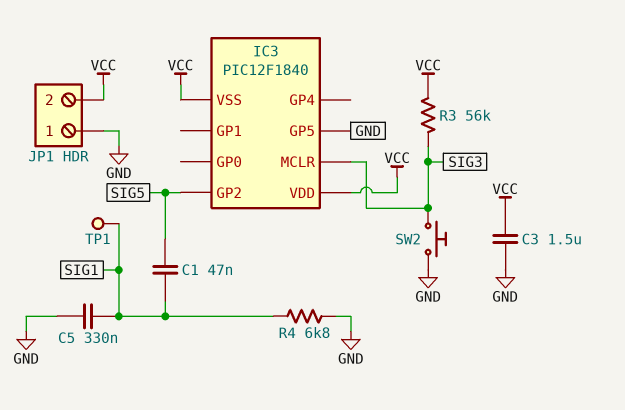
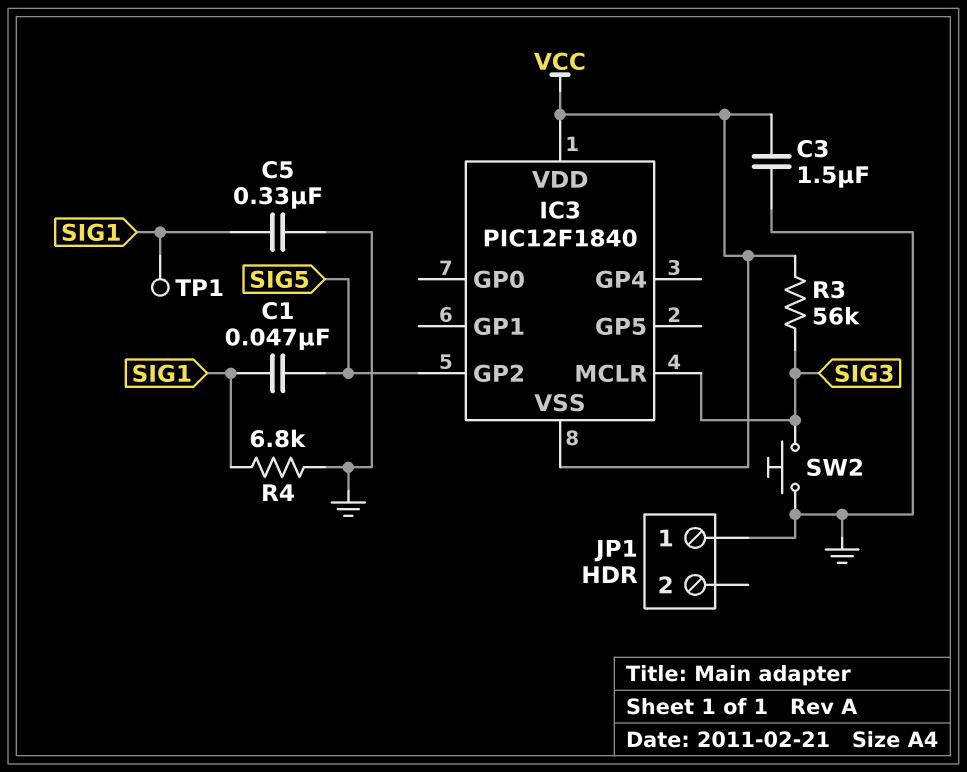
IC3 pin GP5: GND -> none
JP1 pin 2: VCC -> none

